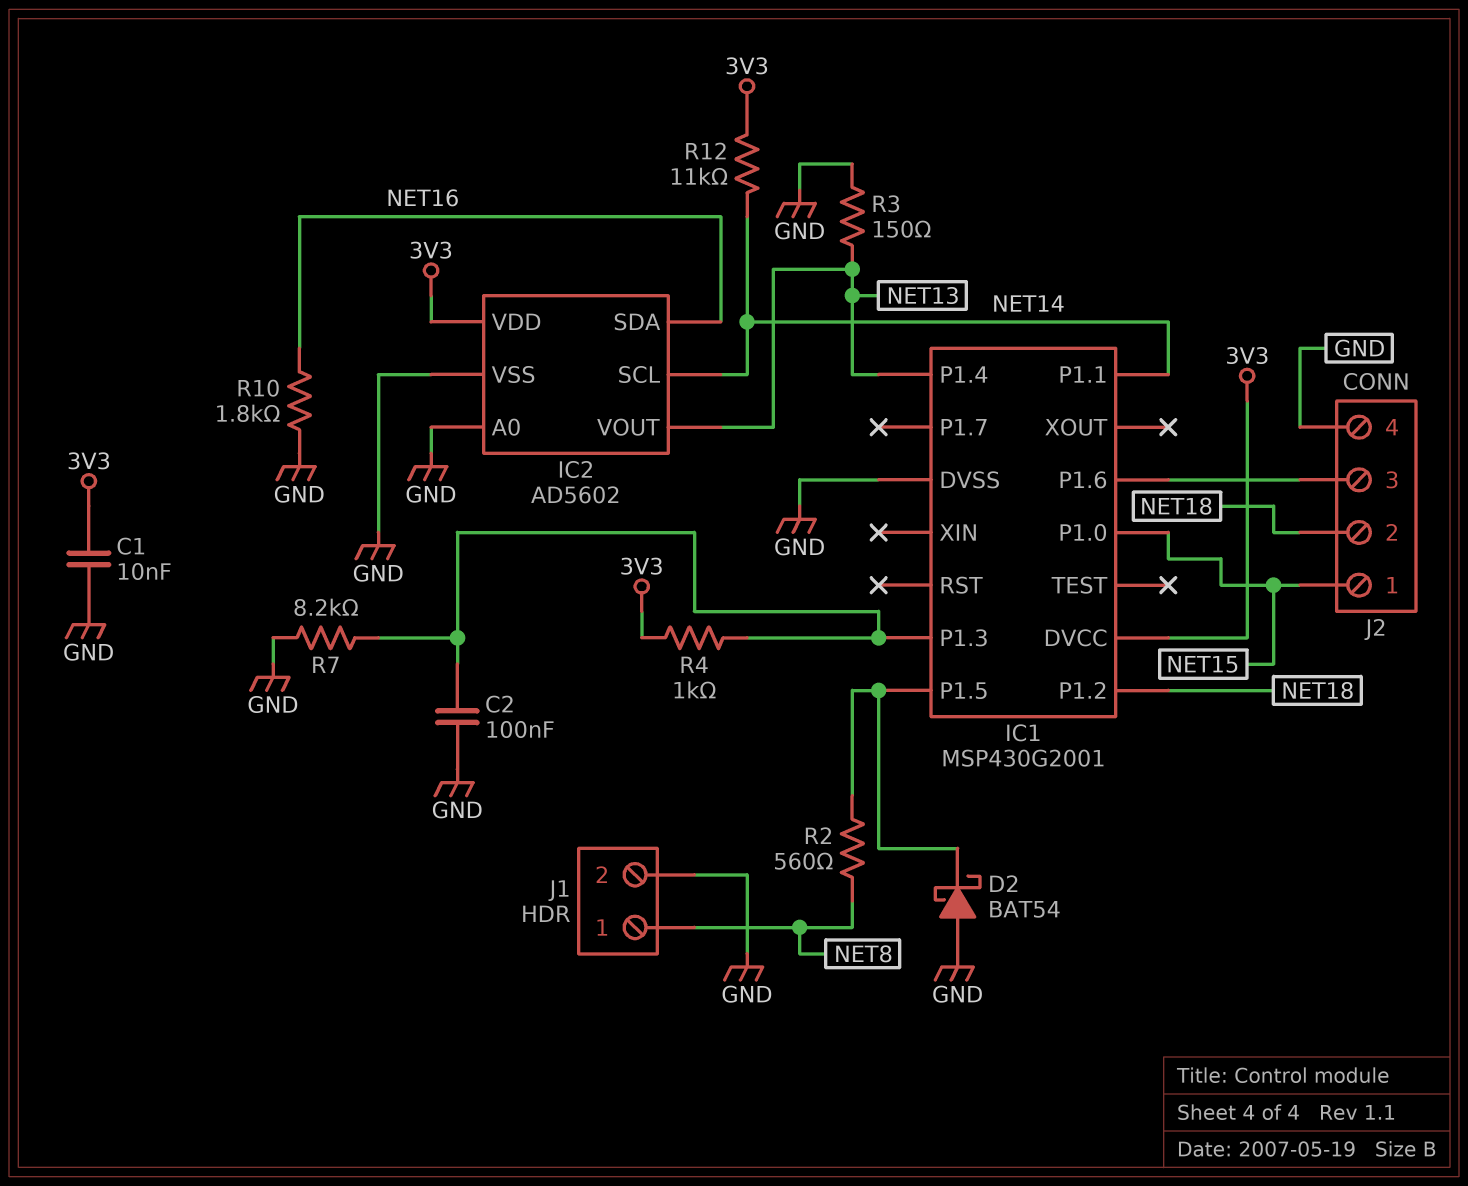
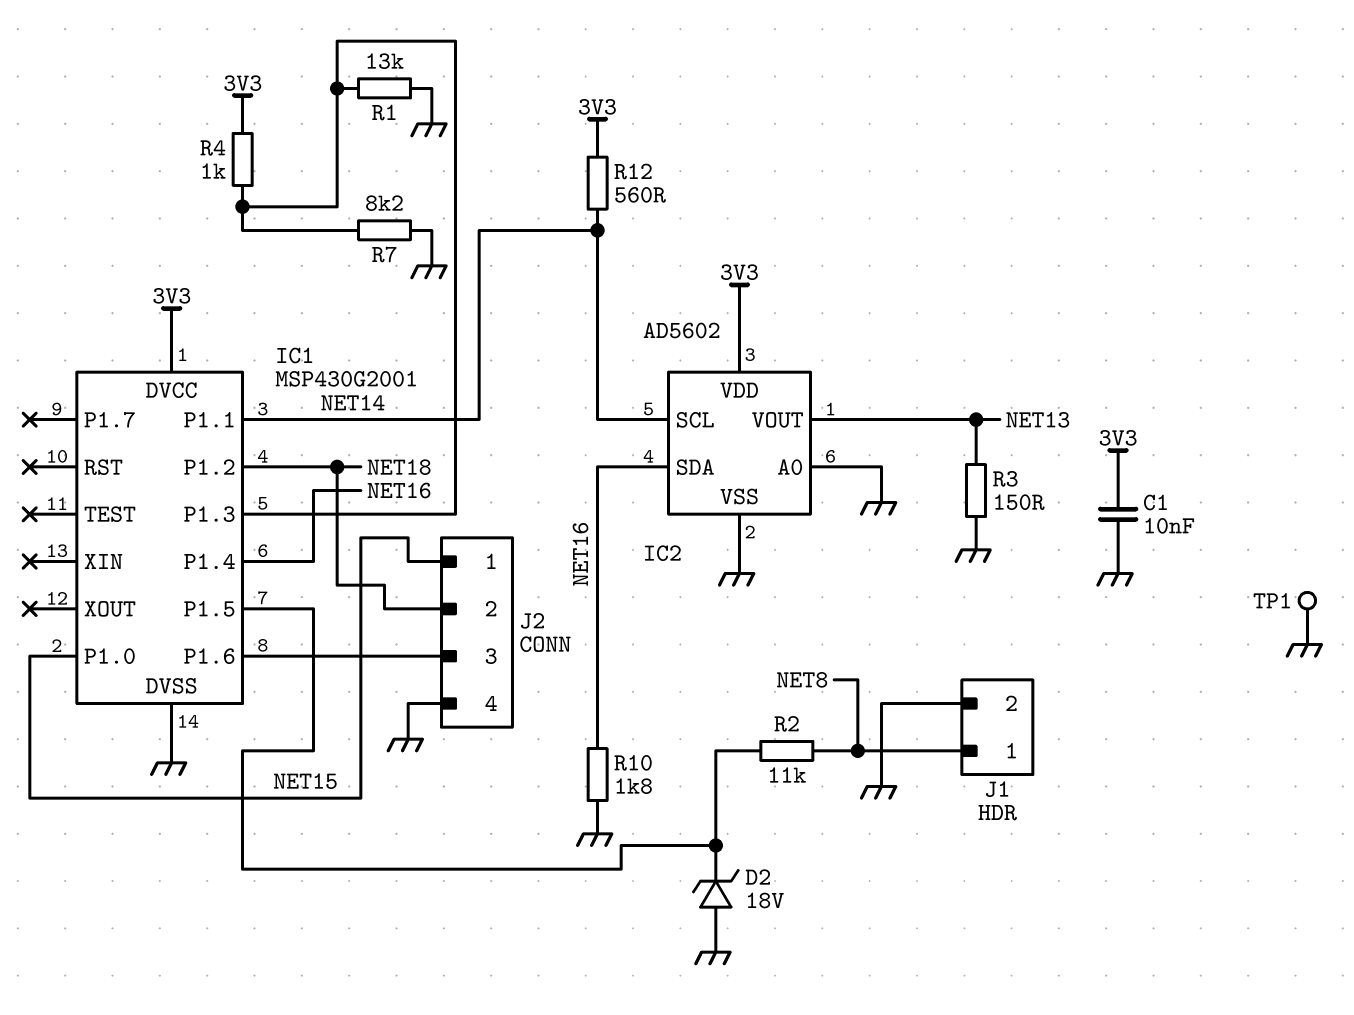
C2: 100nF (GND, IC1/P1.3) -> none
D2: schottky BAT54 (A GND, K IC1/P1.5) -> zener 18V (A GND, K IC1/P1.5)
IC1 pin P1.4: NET13 -> NET16
R1: none -> 13k (GND, IC1/P1.3)
R2: 560 (IC1/P1.5, NET8) -> 11k (IC1/P1.5, NET8)
R12: 11k (3V3, NET14) -> 560 (3V3, NET14)
TP1: none -> test point (GND)

